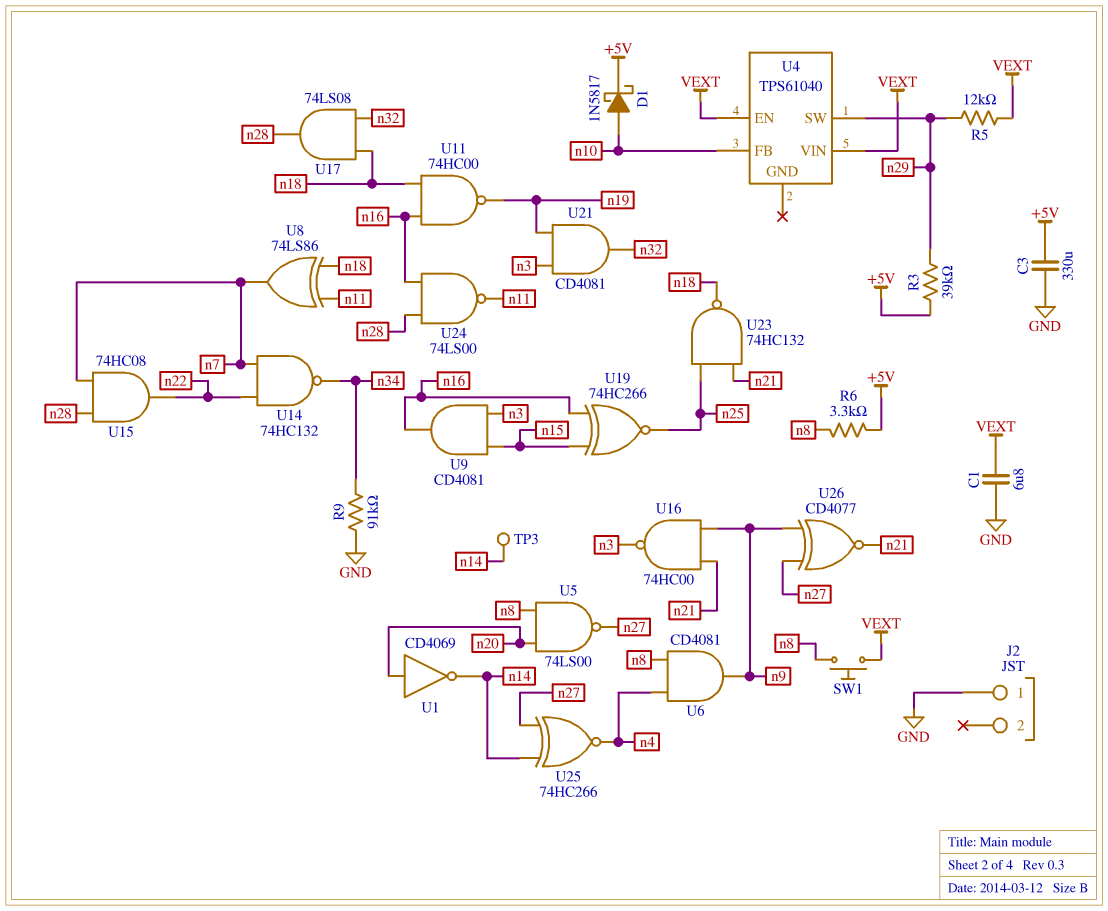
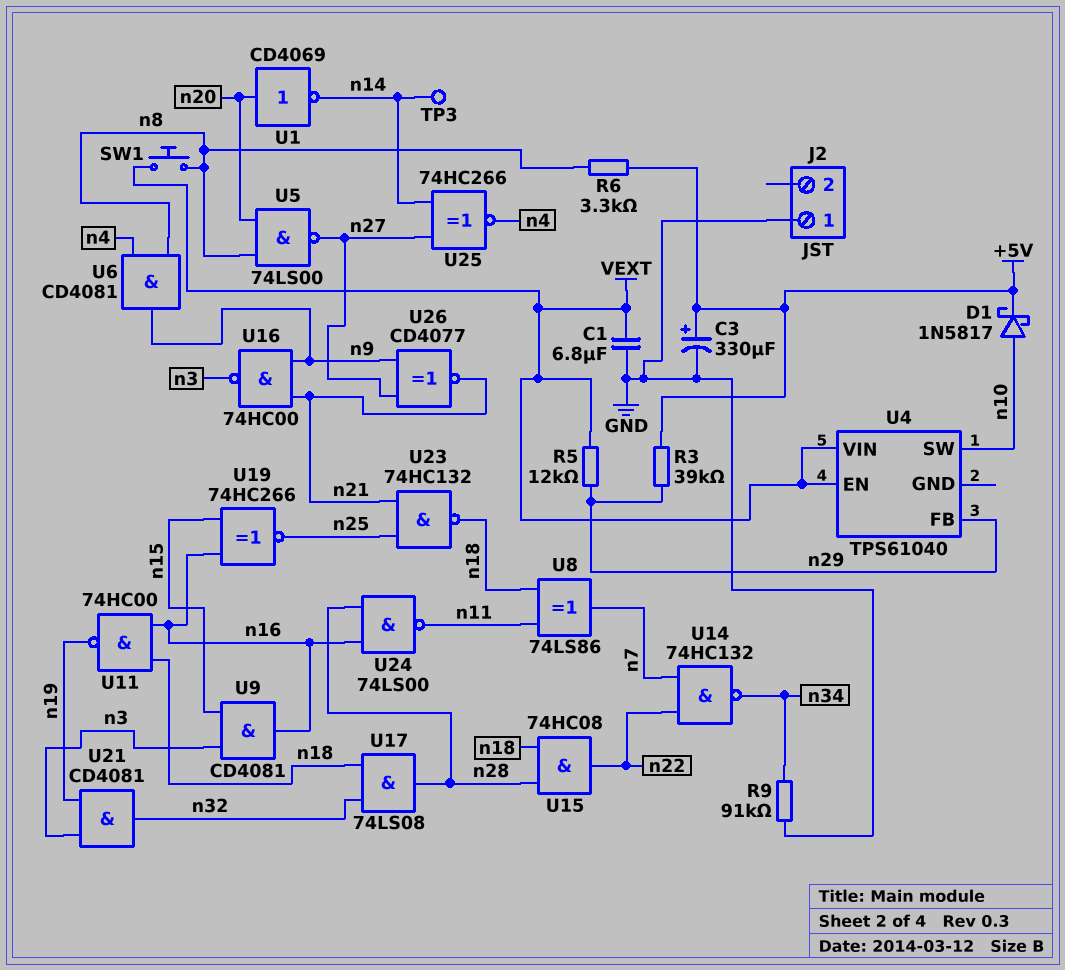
C3: 330uF (+5V, GND) -> 330uF (plus +5V, minus GND)
U4 pin FB: n10 -> n29
U4 pin SW: n29 -> n10
U15: AND 74HC08 (in n7, in n28, out n22) -> AND 74HC08 (in n18, in n28, out n22)

